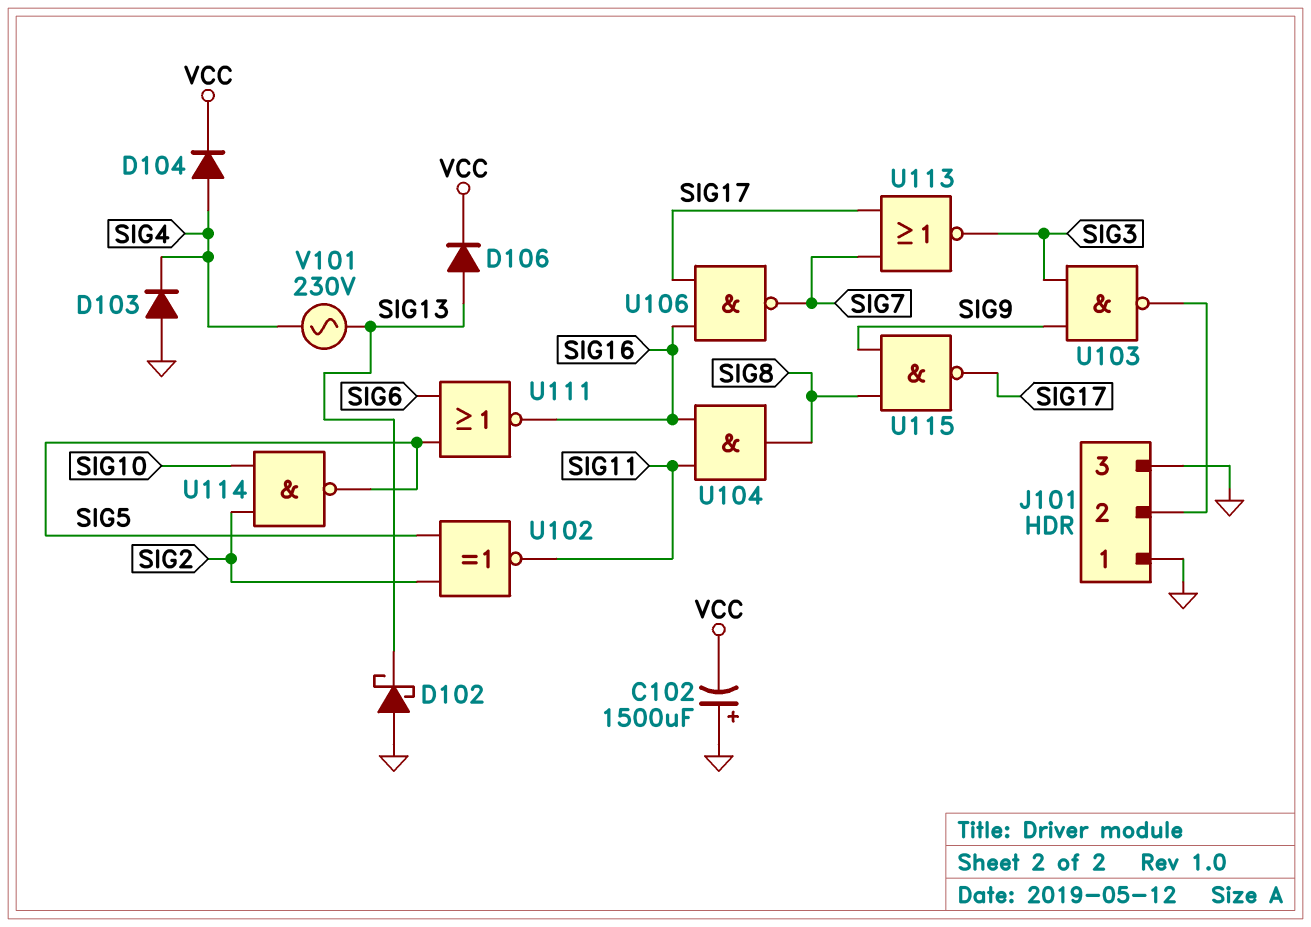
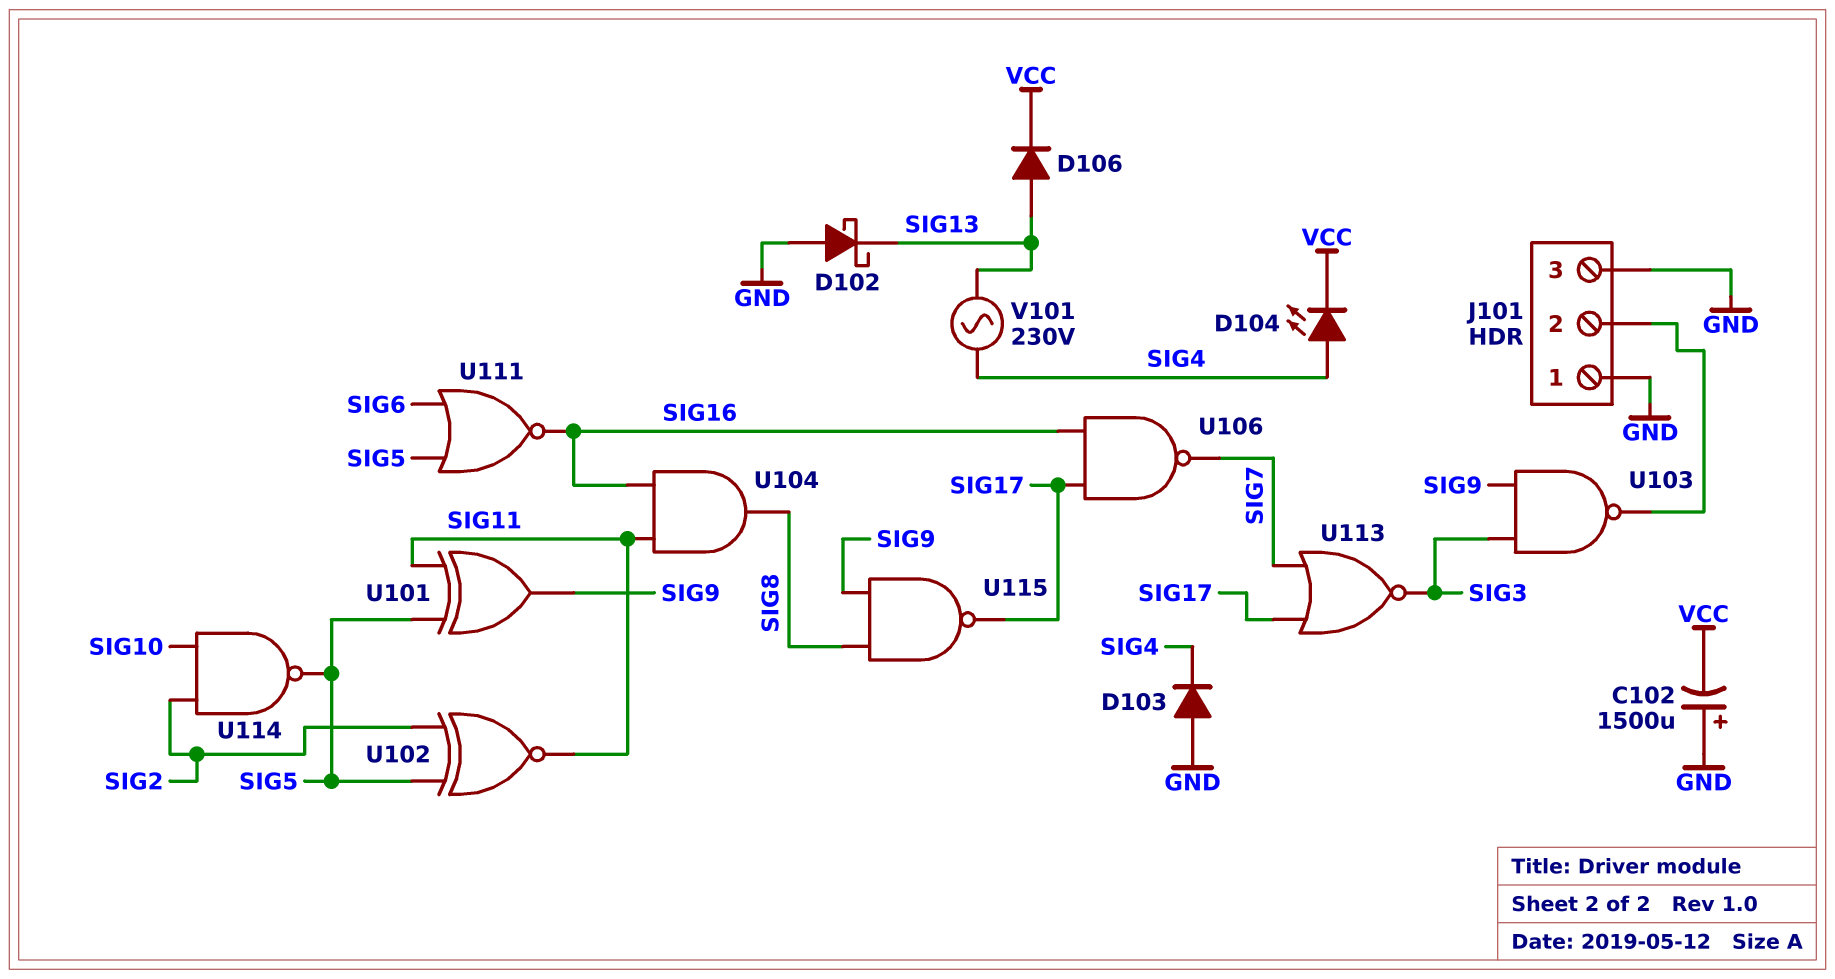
D104: diode (A SIG4, K VCC) -> LED (A SIG4, K VCC)
U101: none -> XOR (in SIG5, in SIG11, out SIG9)

